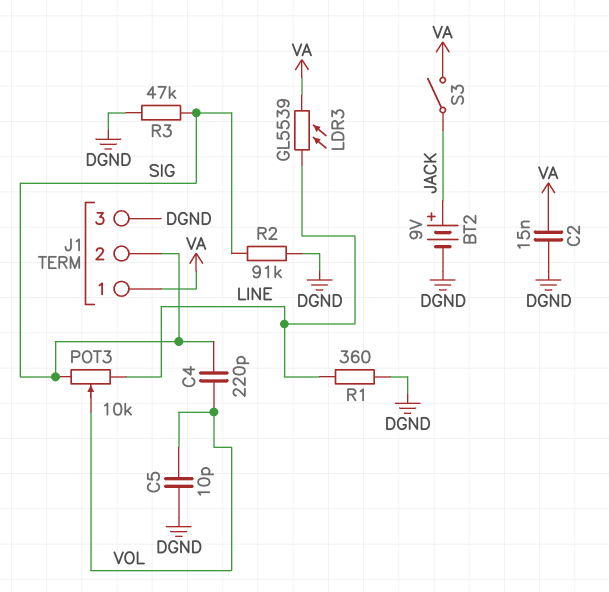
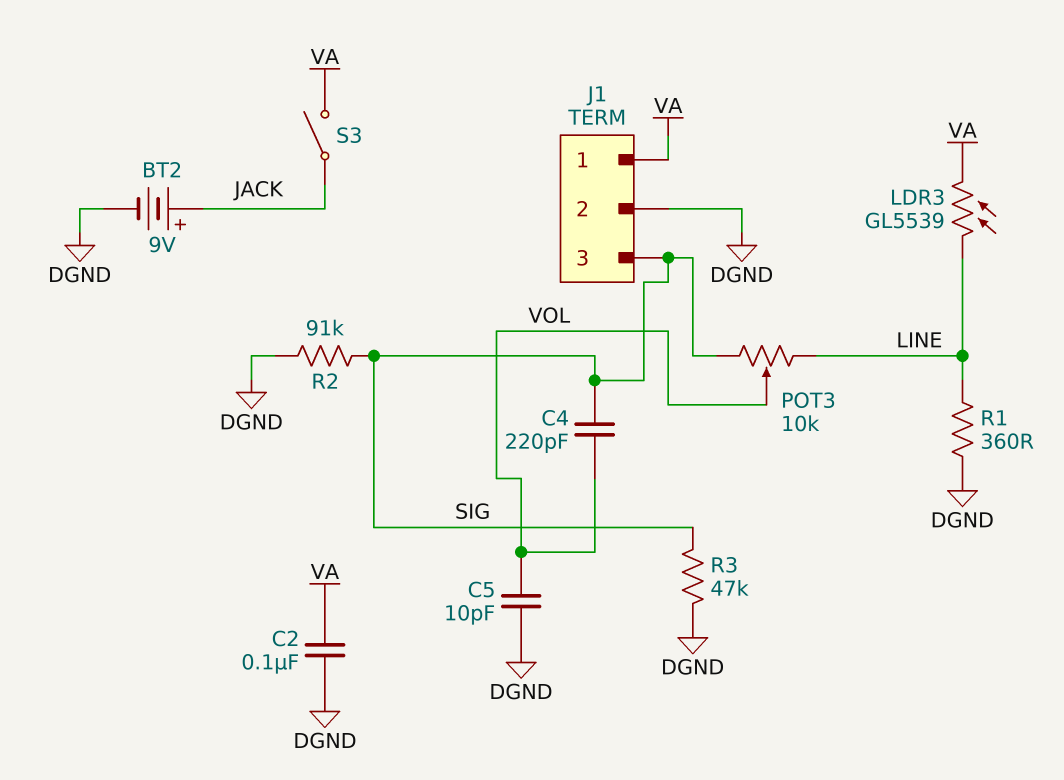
C2: 15nF (DGND, VA) -> 100nF (DGND, VA)
J1 pin 2: SIG -> DGND
J1 pin 3: DGND -> SIG

